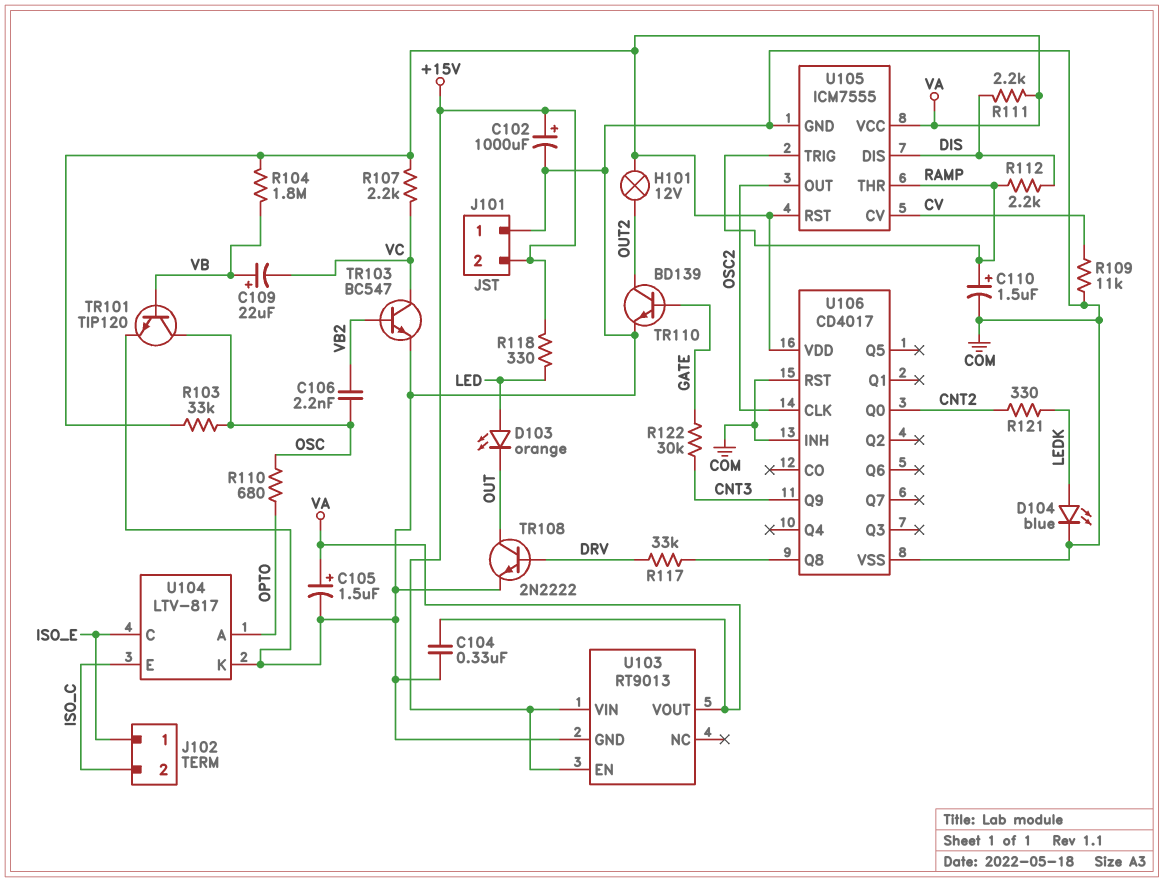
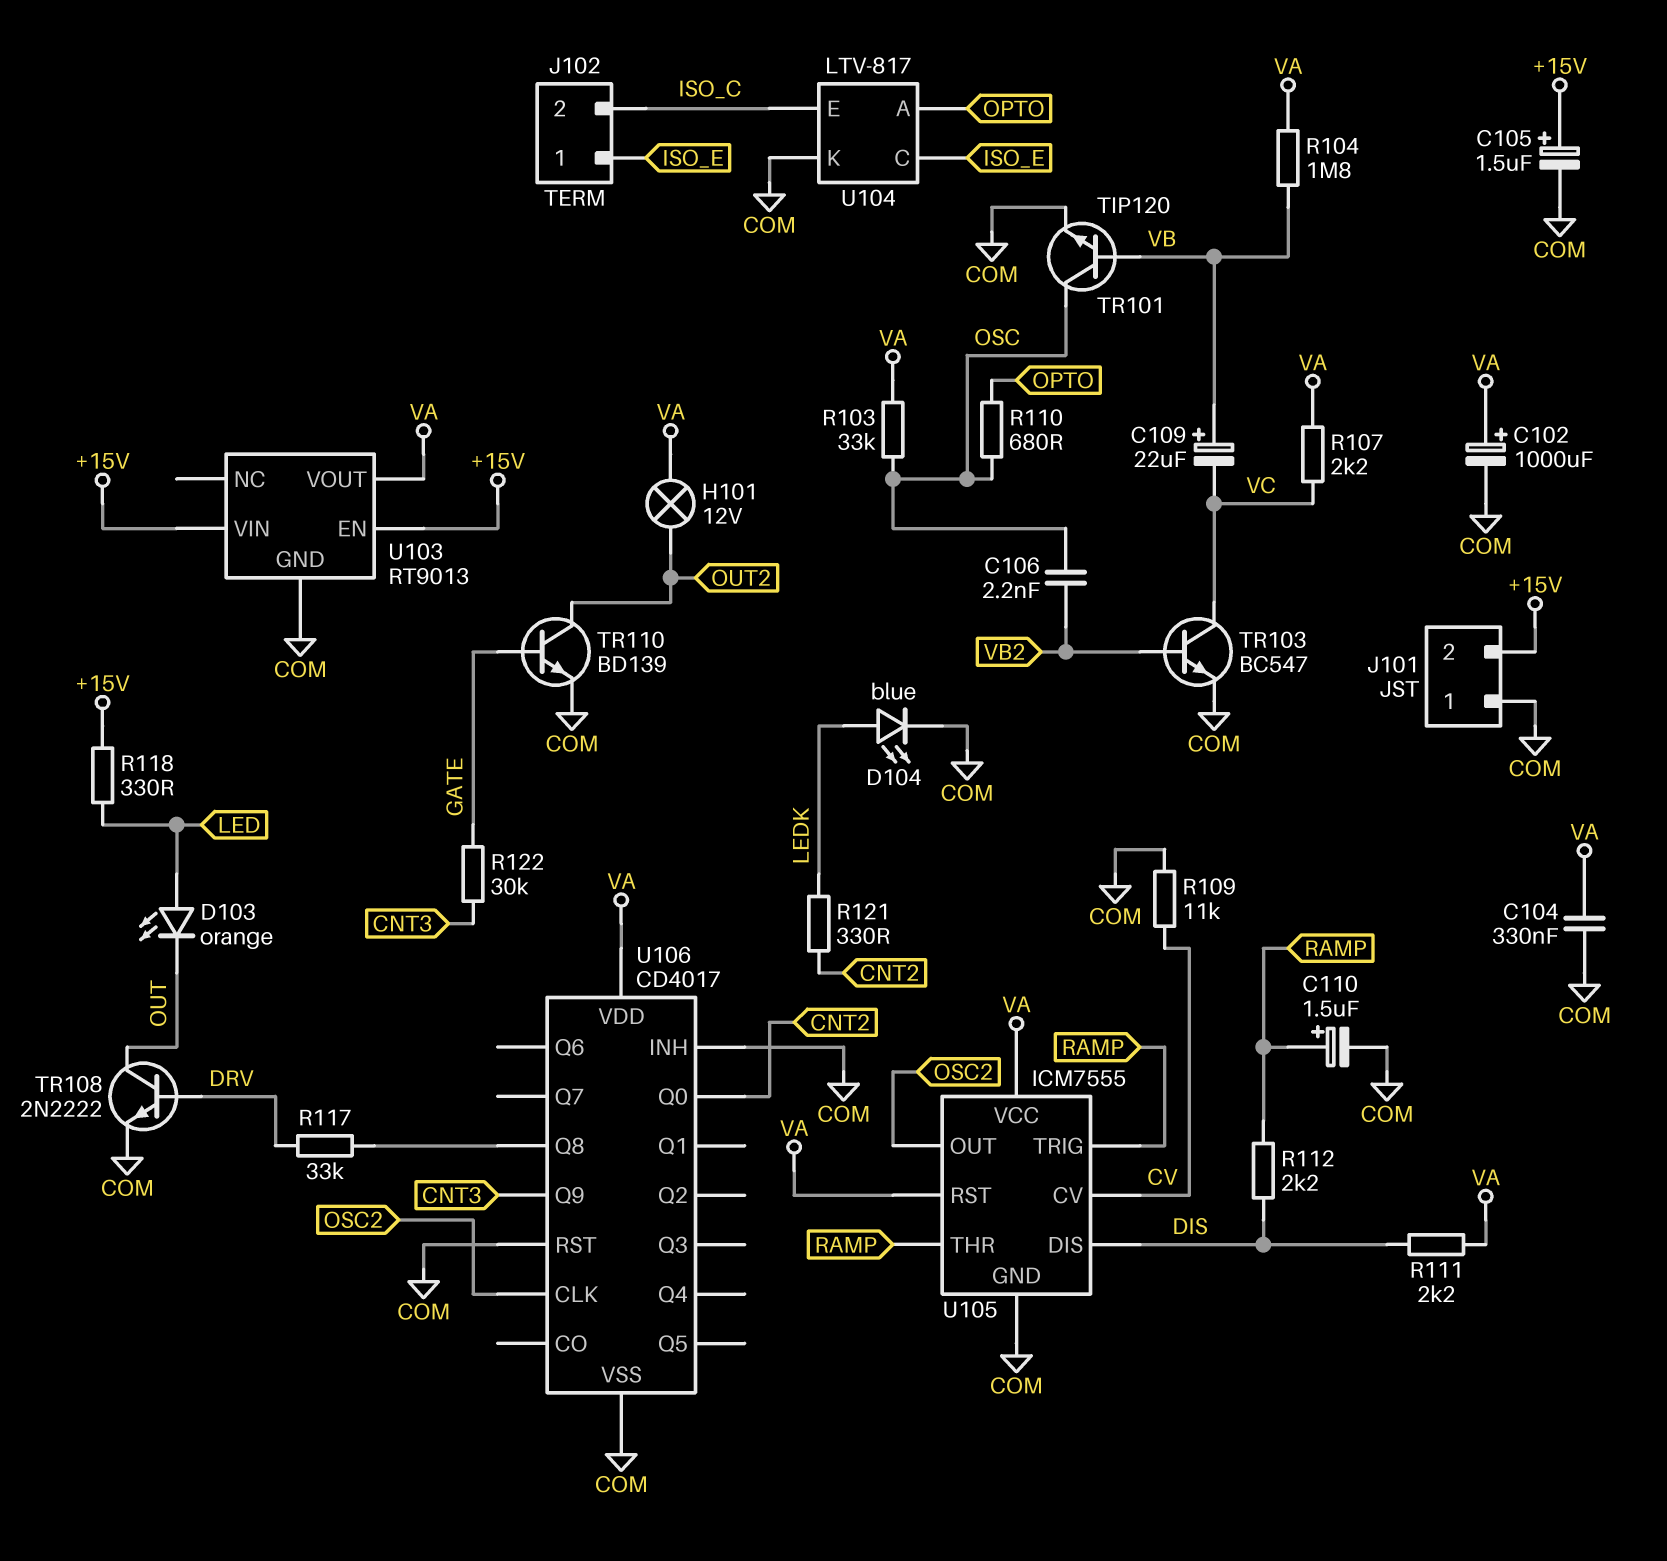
C102: 1000uF (plus +15V, minus COM) -> 1000uF (plus VA, minus COM)
C105: 1.5uF (plus VA, minus COM) -> 1.5uF (plus +15V, minus COM)

